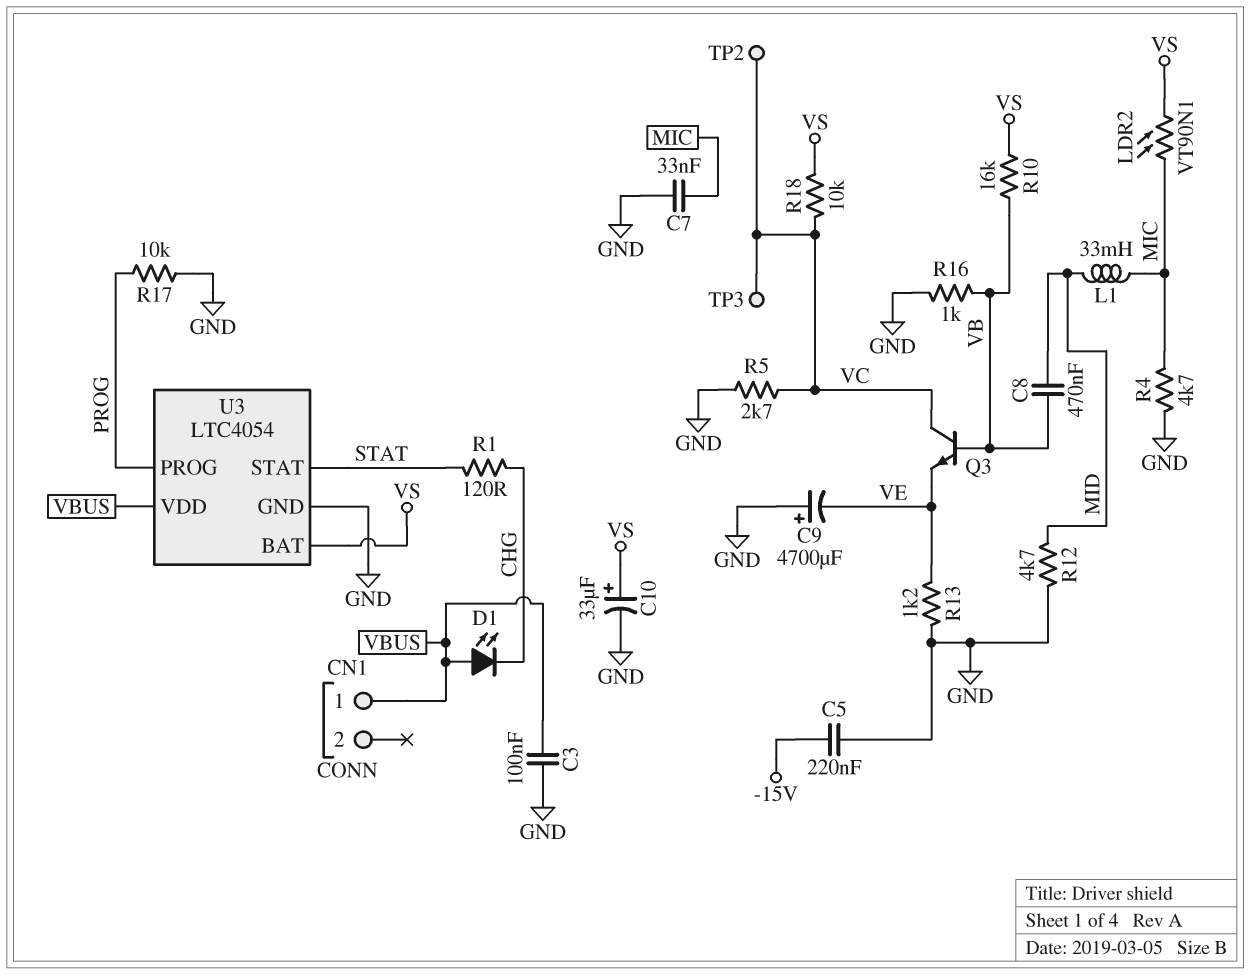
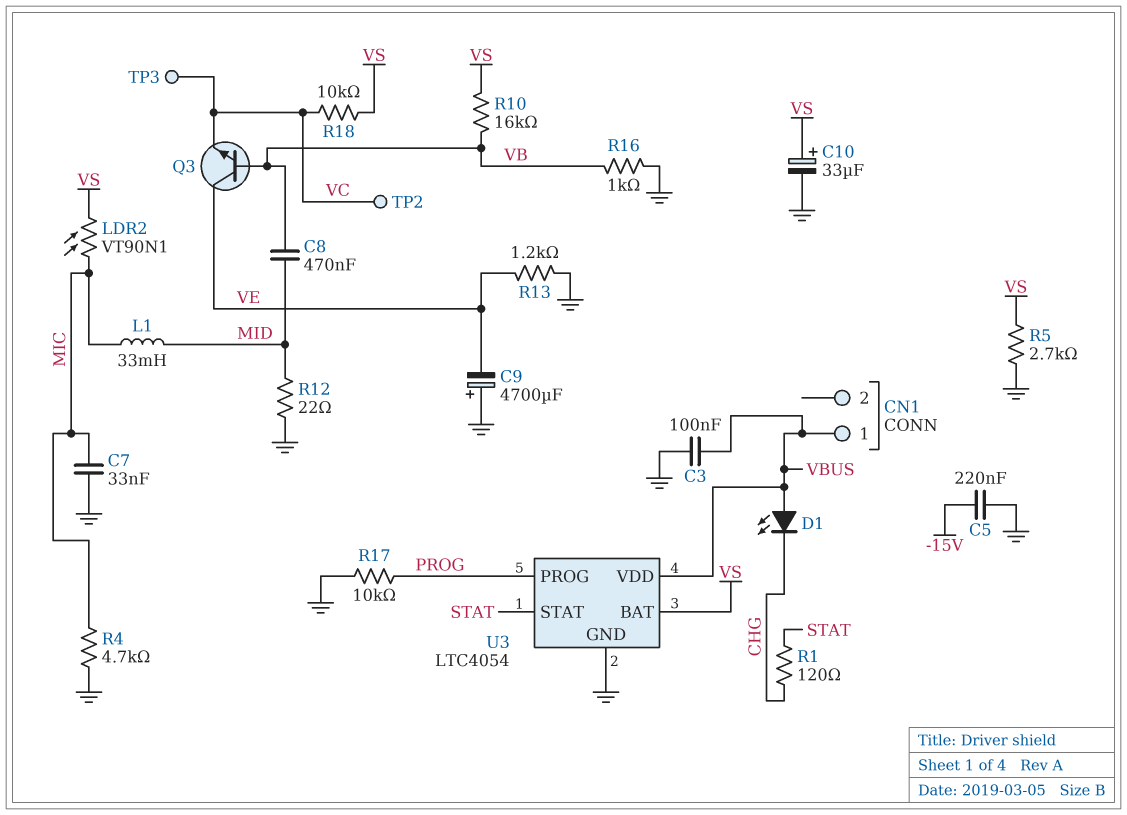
Q3: NPN (B VB, C VC, E VE) -> NPN (B VB, C VE, E VC)
R5: 2.7k (GND, VC) -> 2.7k (GND, VS)
R12: 4.7k (GND, MID) -> 22 (GND, MID)

